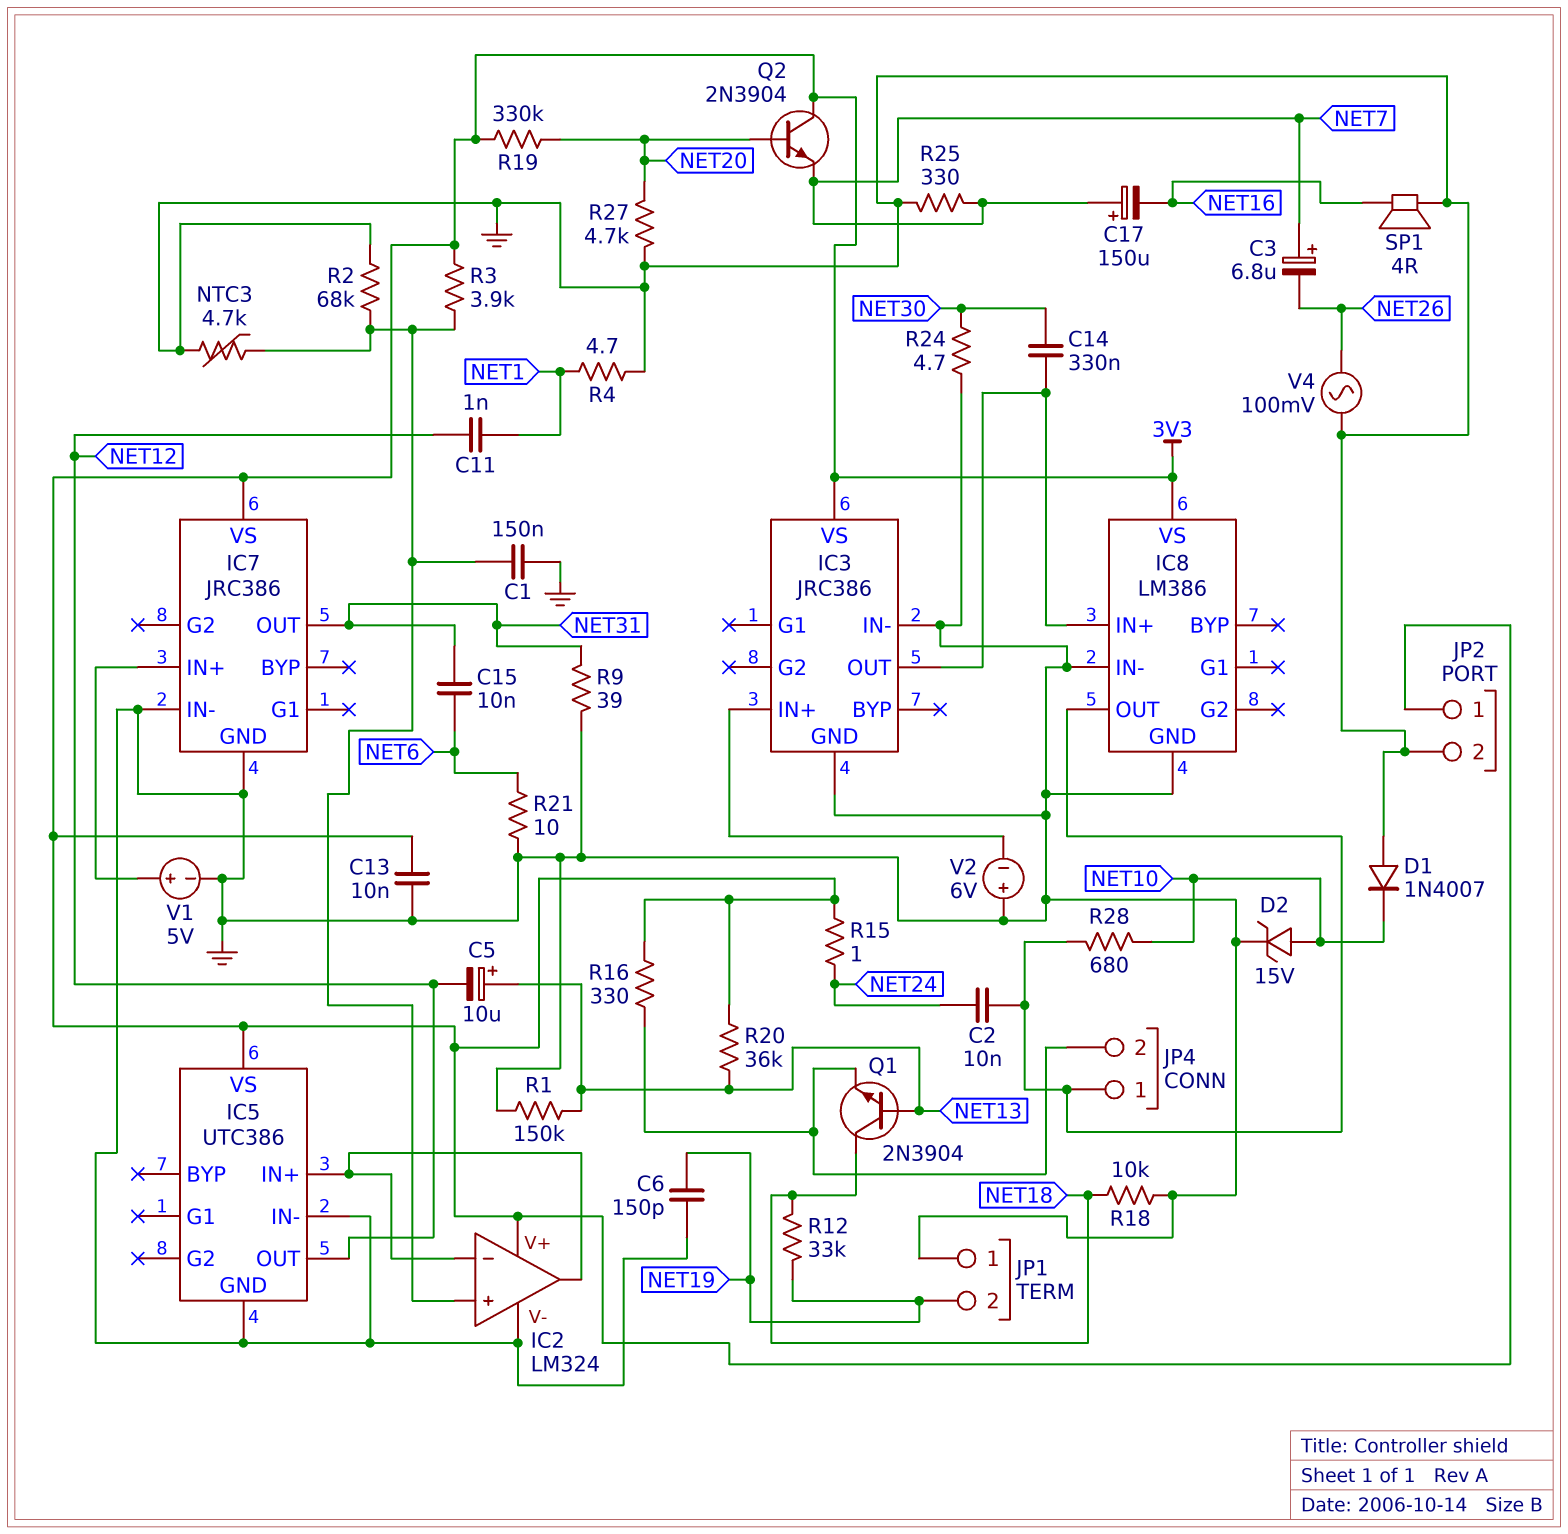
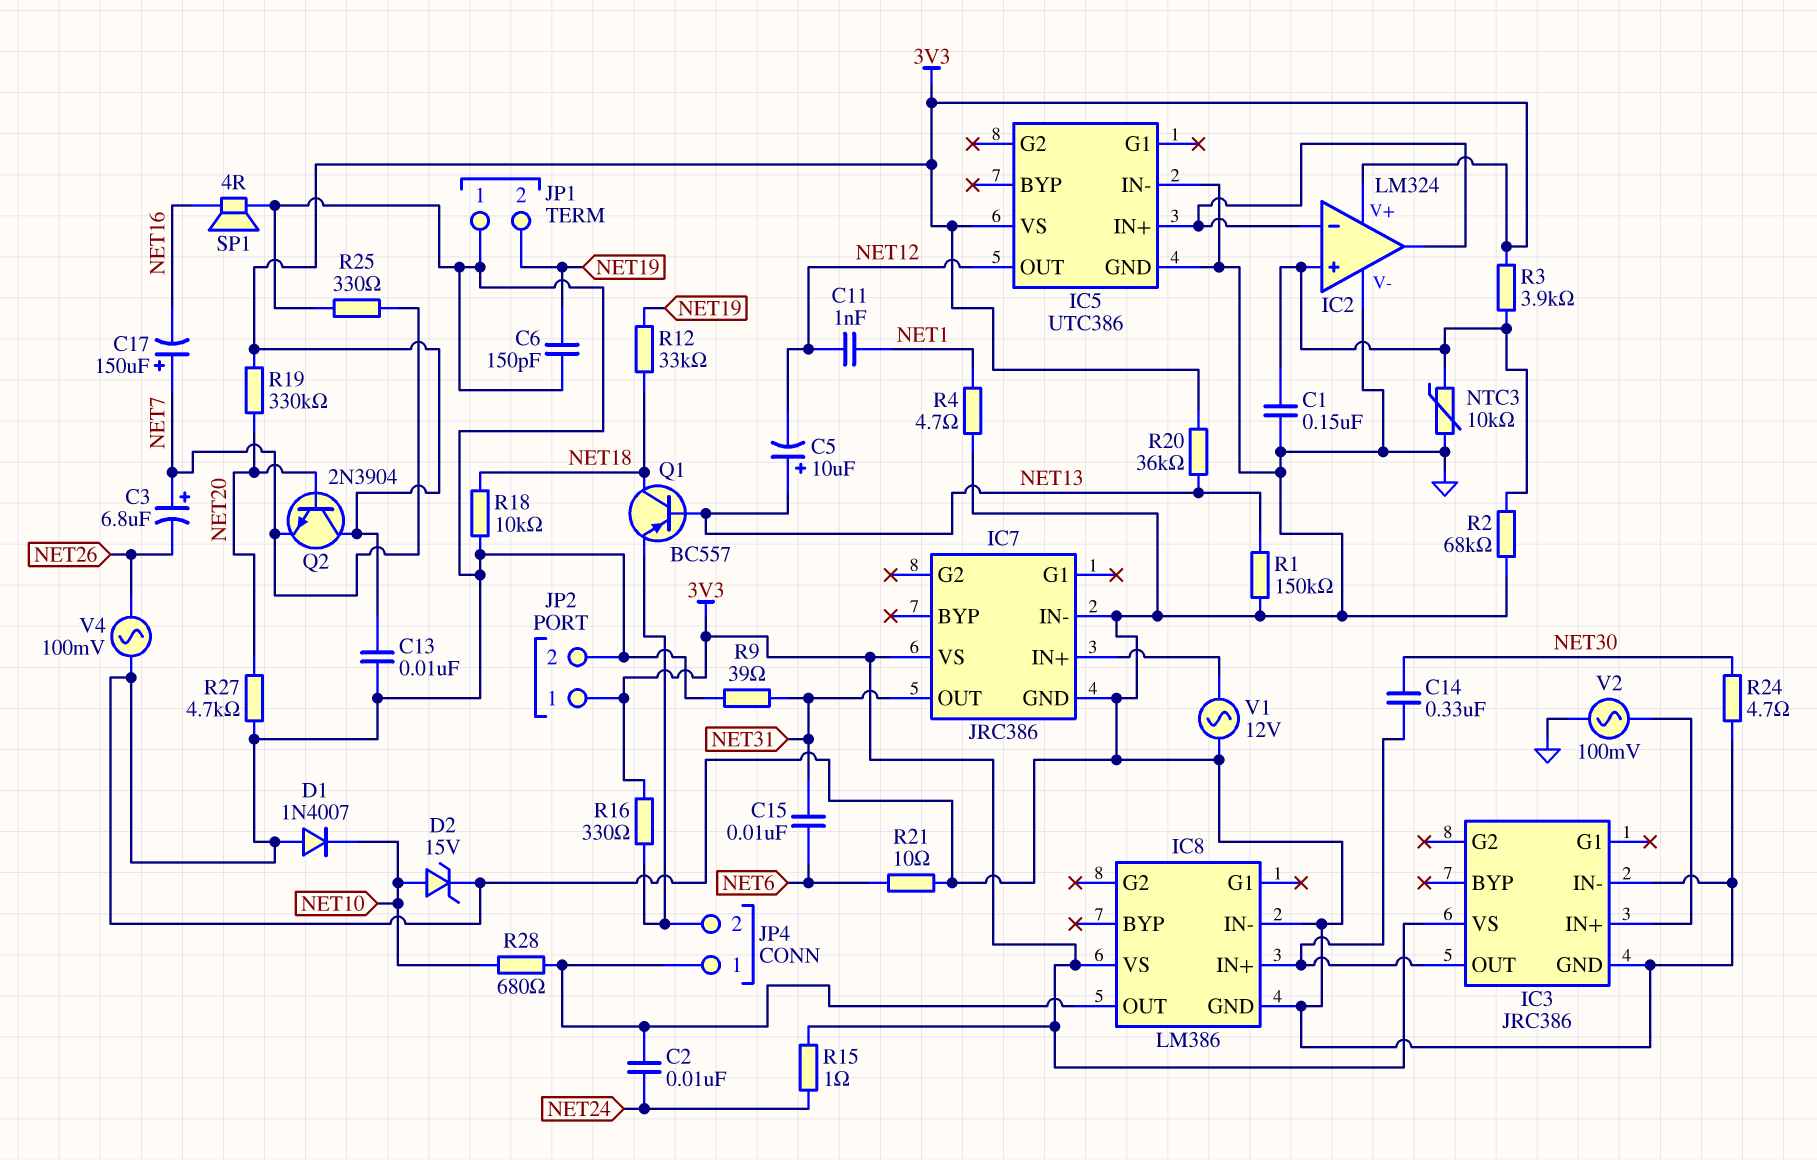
NTC3: 4.7k (GND, IC2/in+) -> 10k (GND, IC2/in+)
Q1: NPN 2N3904 (B NET13, C NET18, E JP4/2) -> PNP BC557 (B NET13, C NET18, E JP4/2)
V1: 5V (plus IC7/IN+, minus GND) -> AC 12V (GND, IC7/IN+)
V2: 6V (plus GND, minus IC3/IN+) -> AC 100mV (GND, IC3/IN+)

